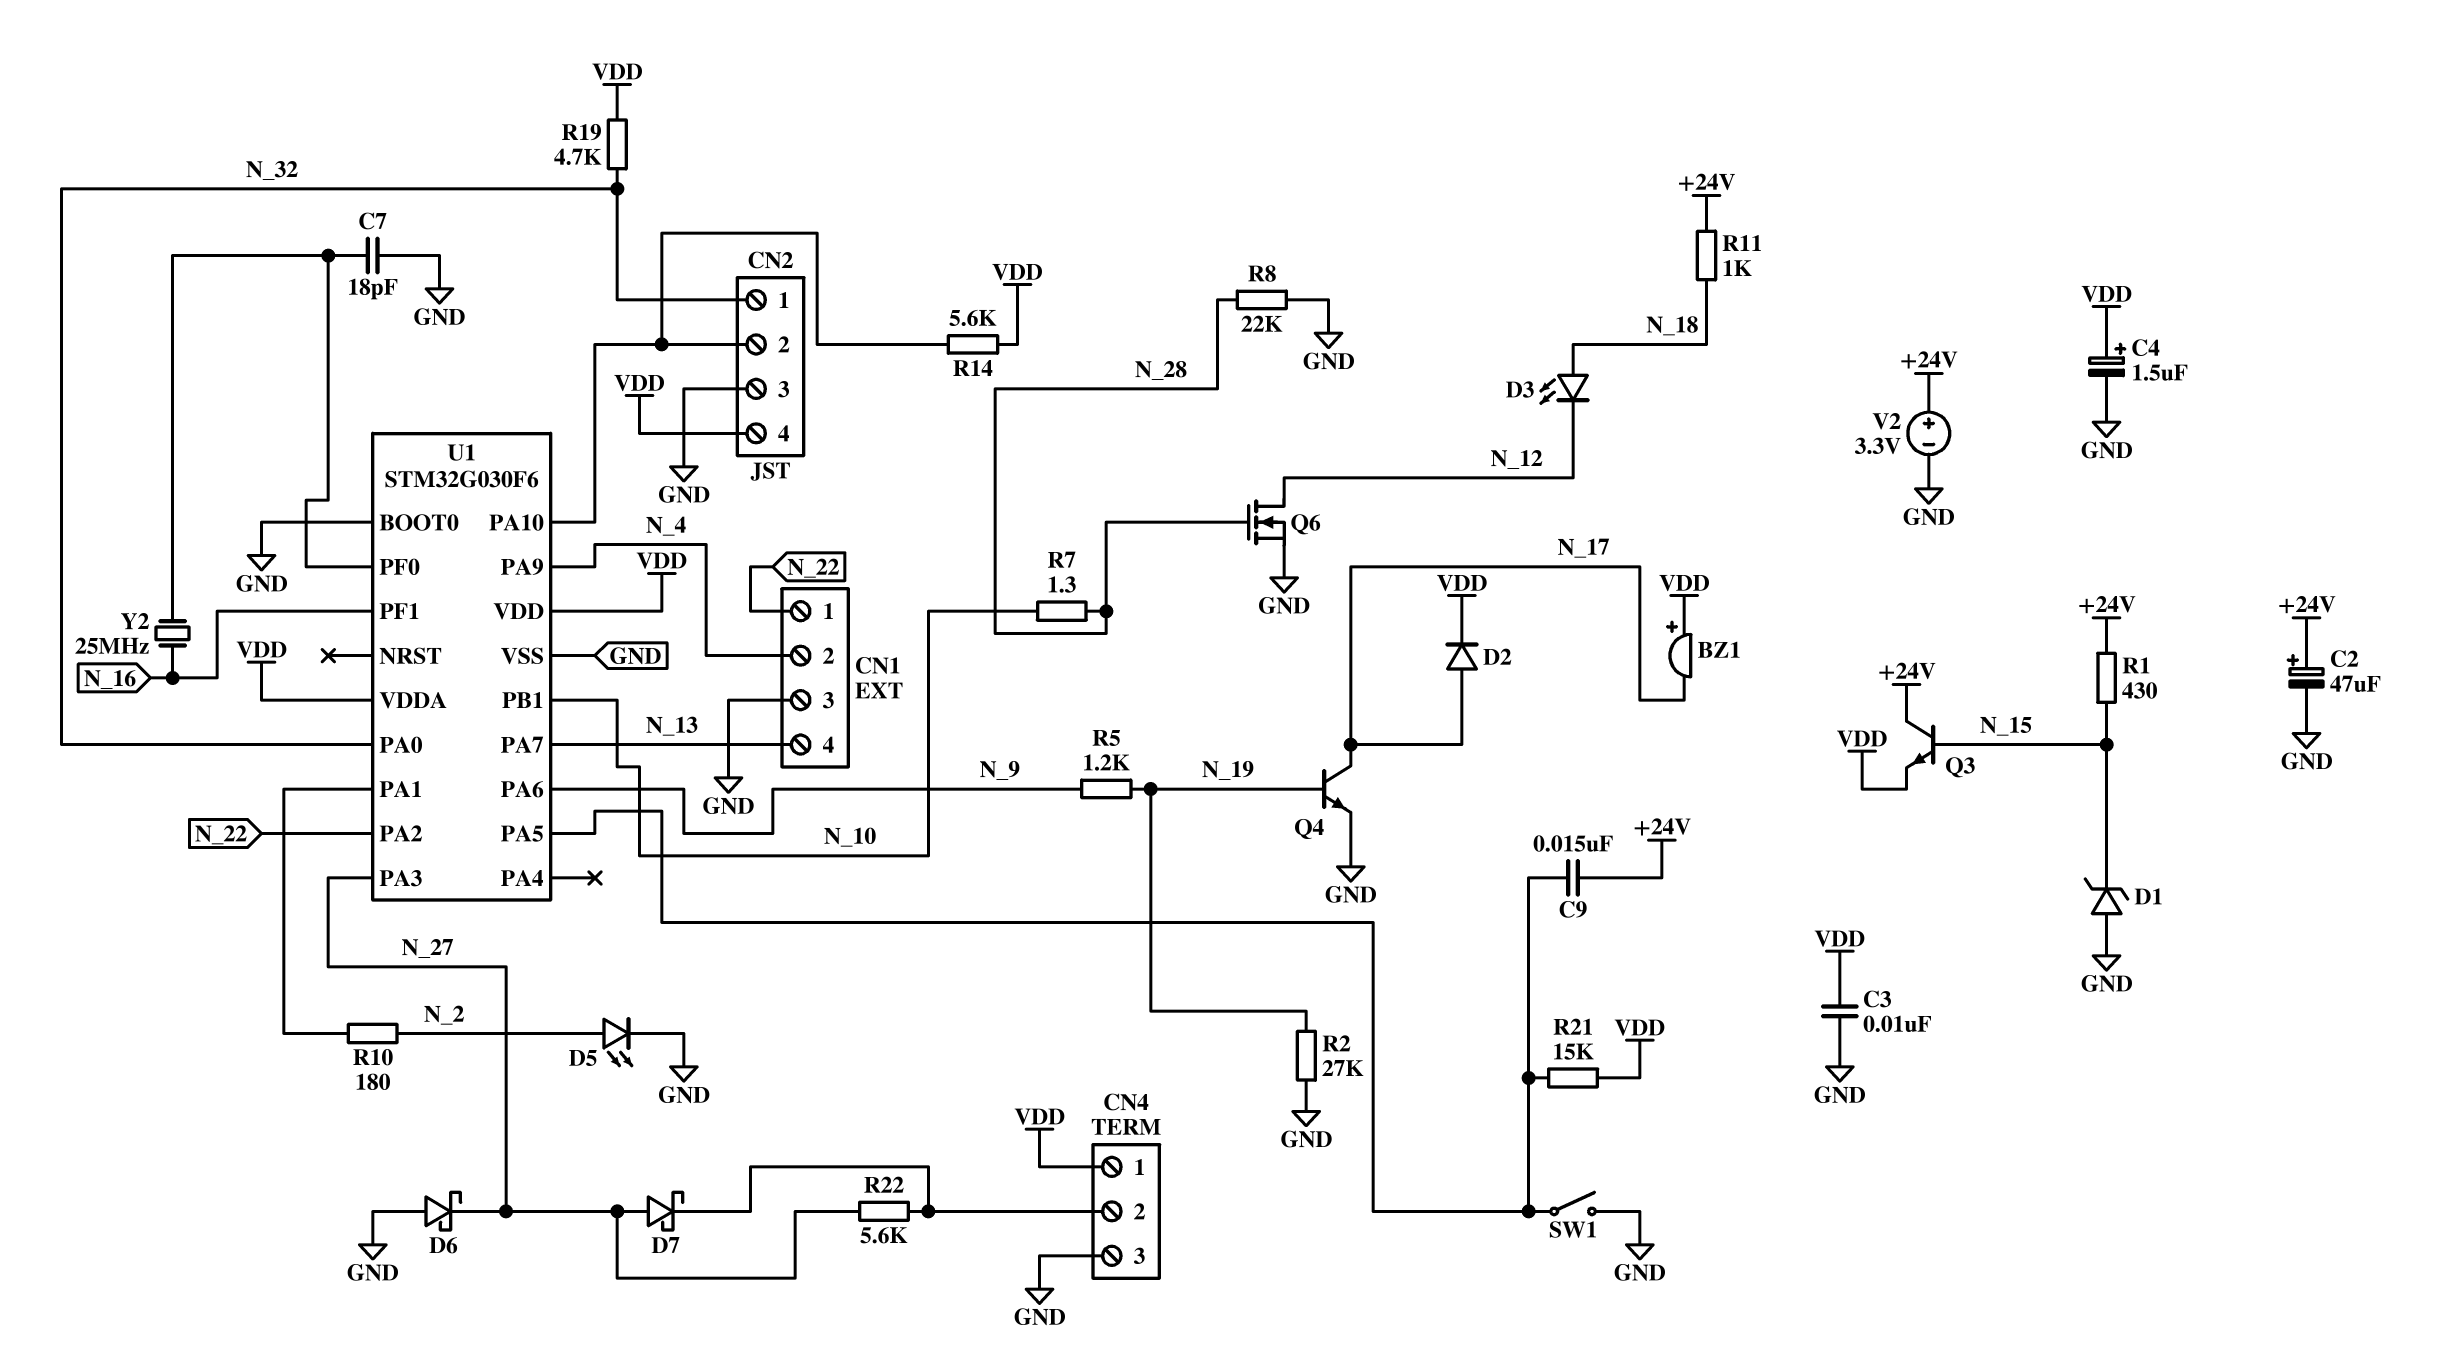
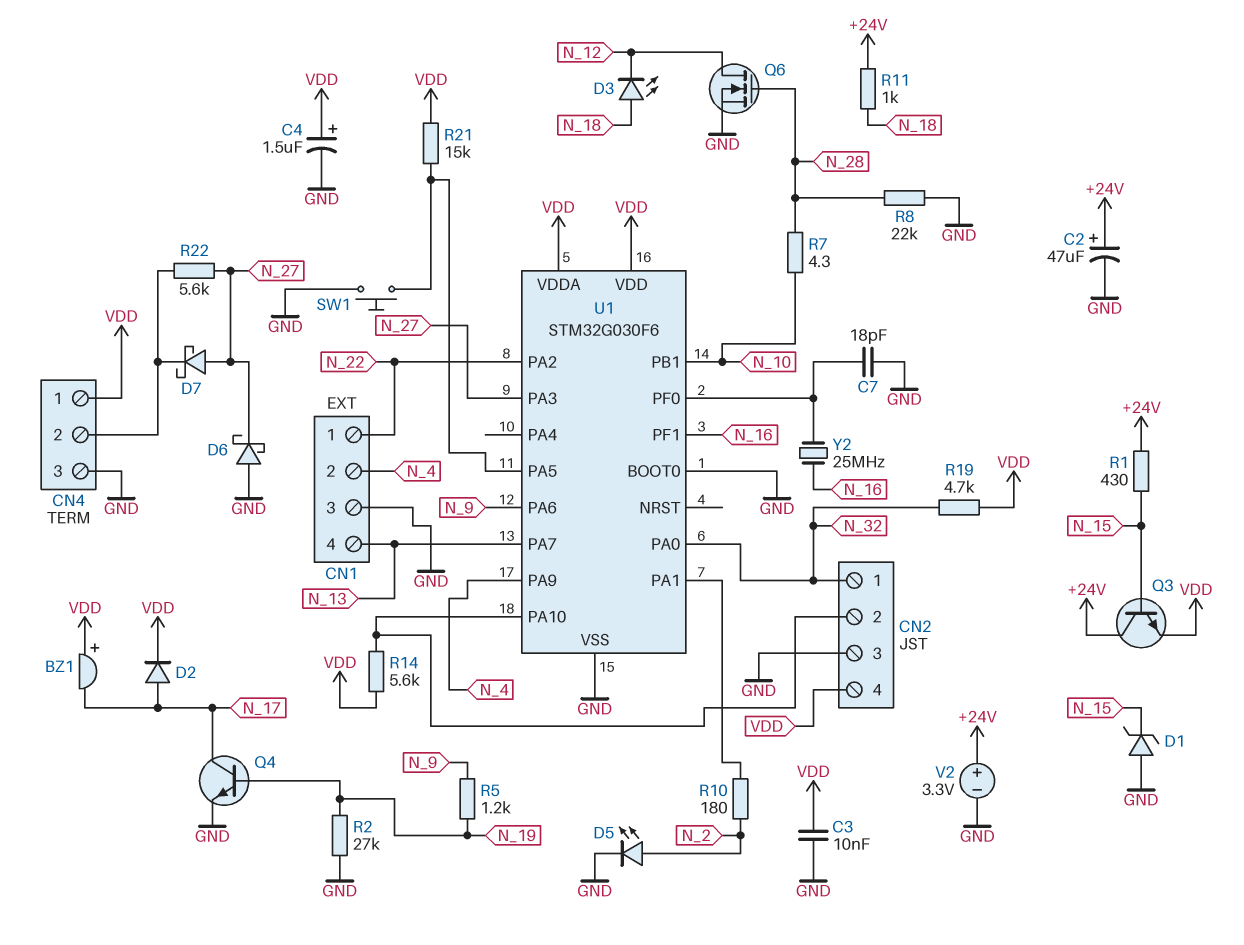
C9: 15nF (+24V, U1/PA5) -> none
R7: 1.3 (N_10, N_28) -> 4.3 (N_10, N_28)
SW1: switch (GND, U1/PA5) -> button (GND, U1/PA5)

